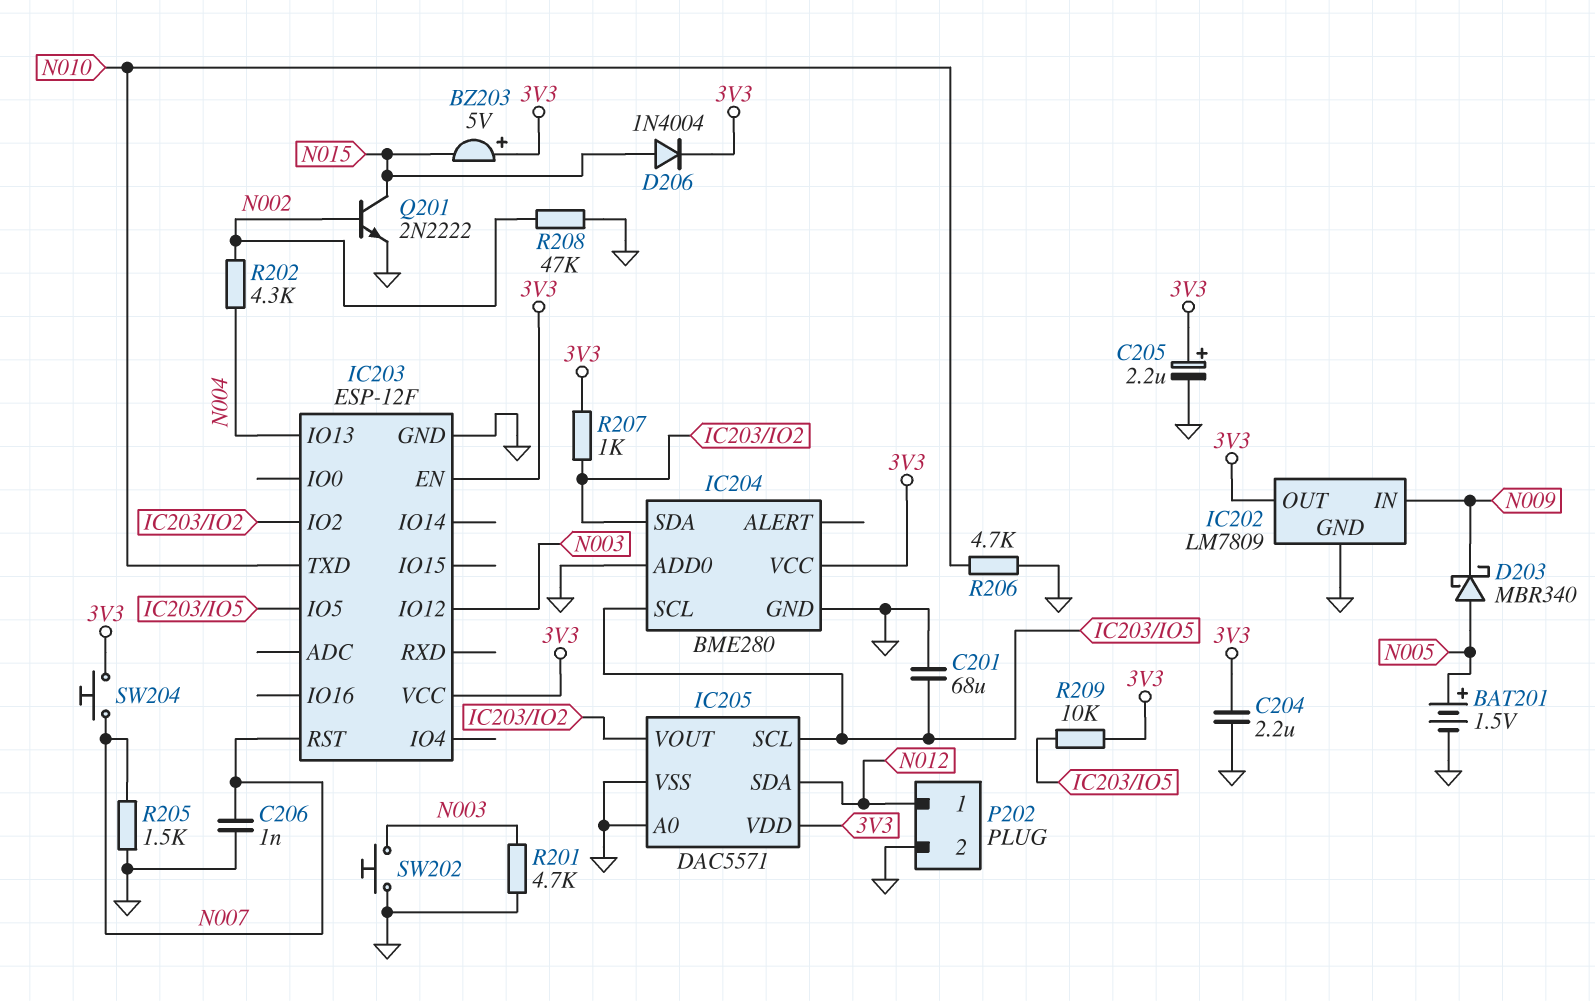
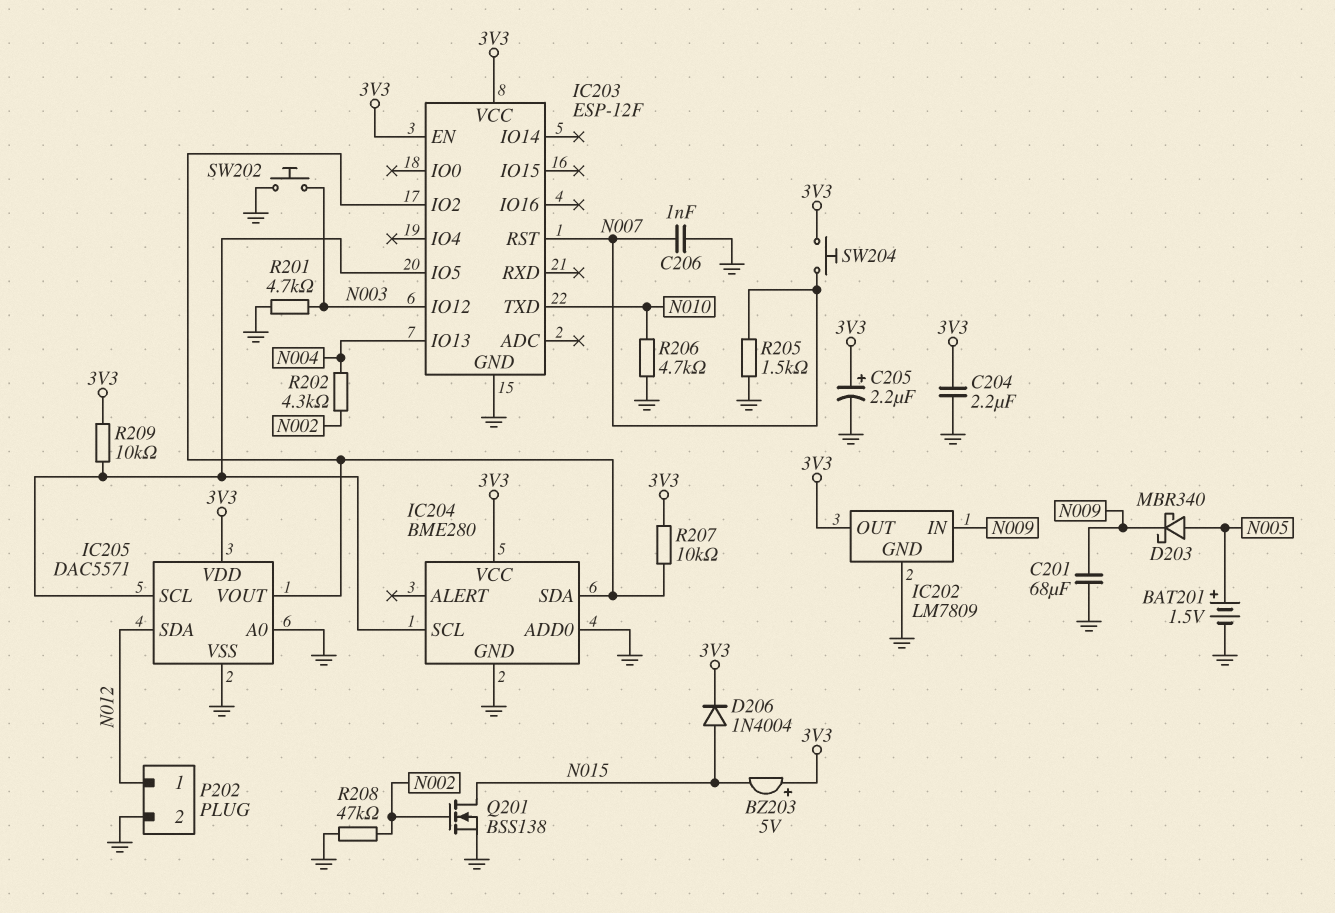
C201: 68uF (GND, IC203/IO5) -> 68uF (GND, N009)
Q201: NPN 2N2222 (B N002, C N015, E GND) -> NMOS BSS138 (G N002, D N015, S GND)
R207: 1k (3V3, IC203/IO2) -> 10k (3V3, IC203/IO2)

